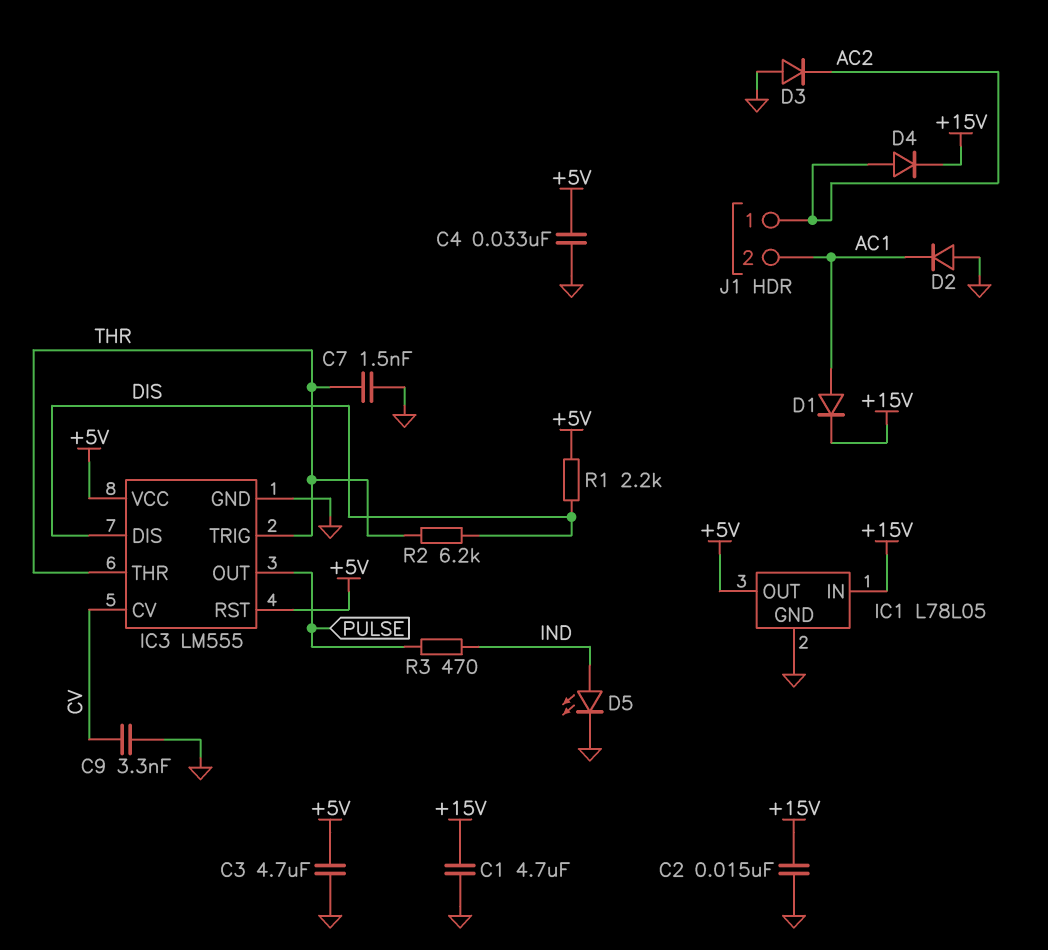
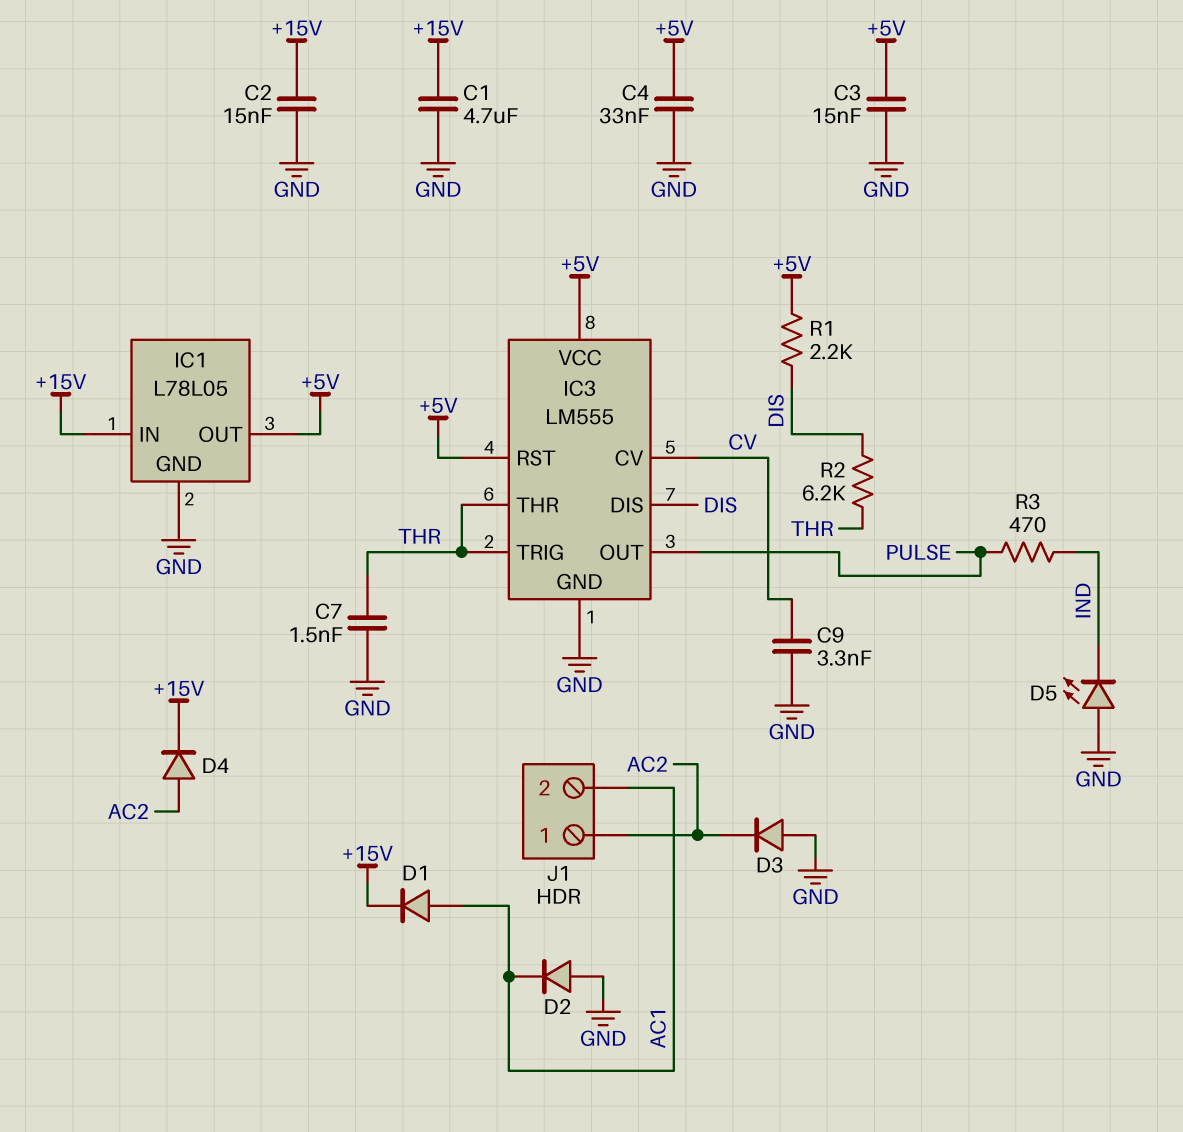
C3: 4.7uF (+5V, GND) -> 15nF (+5V, GND)
D5: LED (A IND, K GND) -> LED (A GND, K IND)

